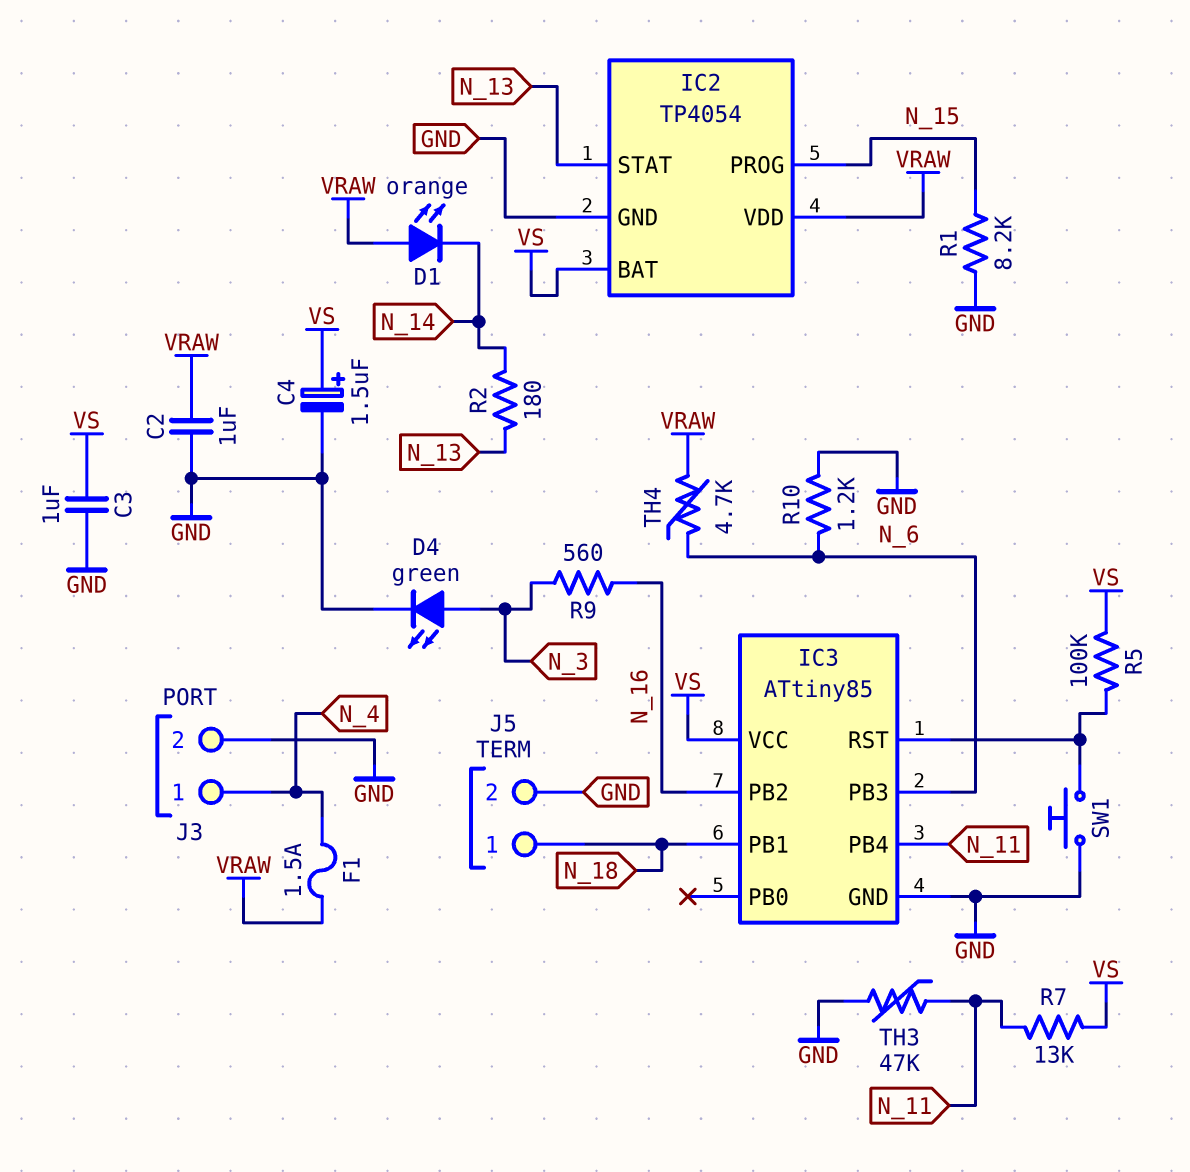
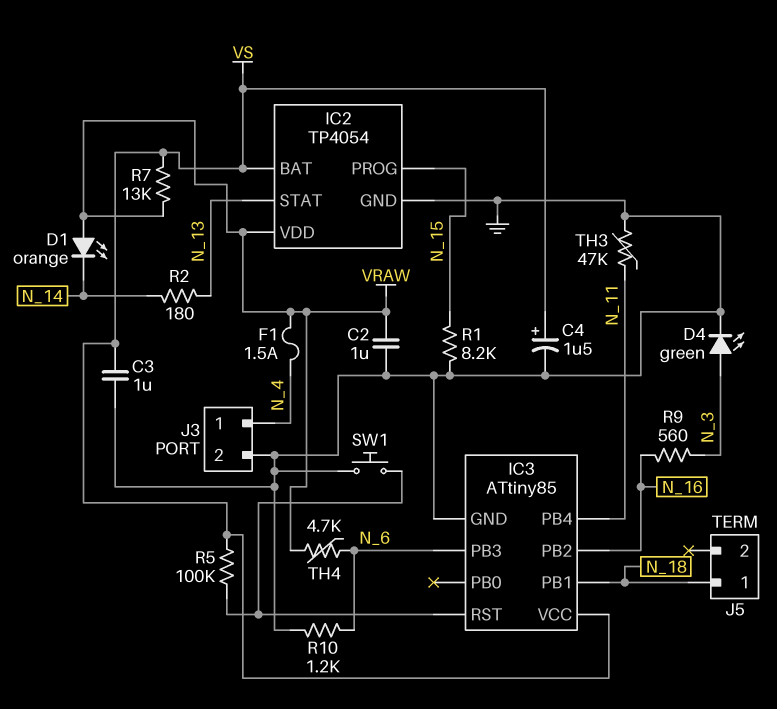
J5 pin 2: GND -> none
R7: 13k (N_11, VS) -> 13k (VRAW, VS)

